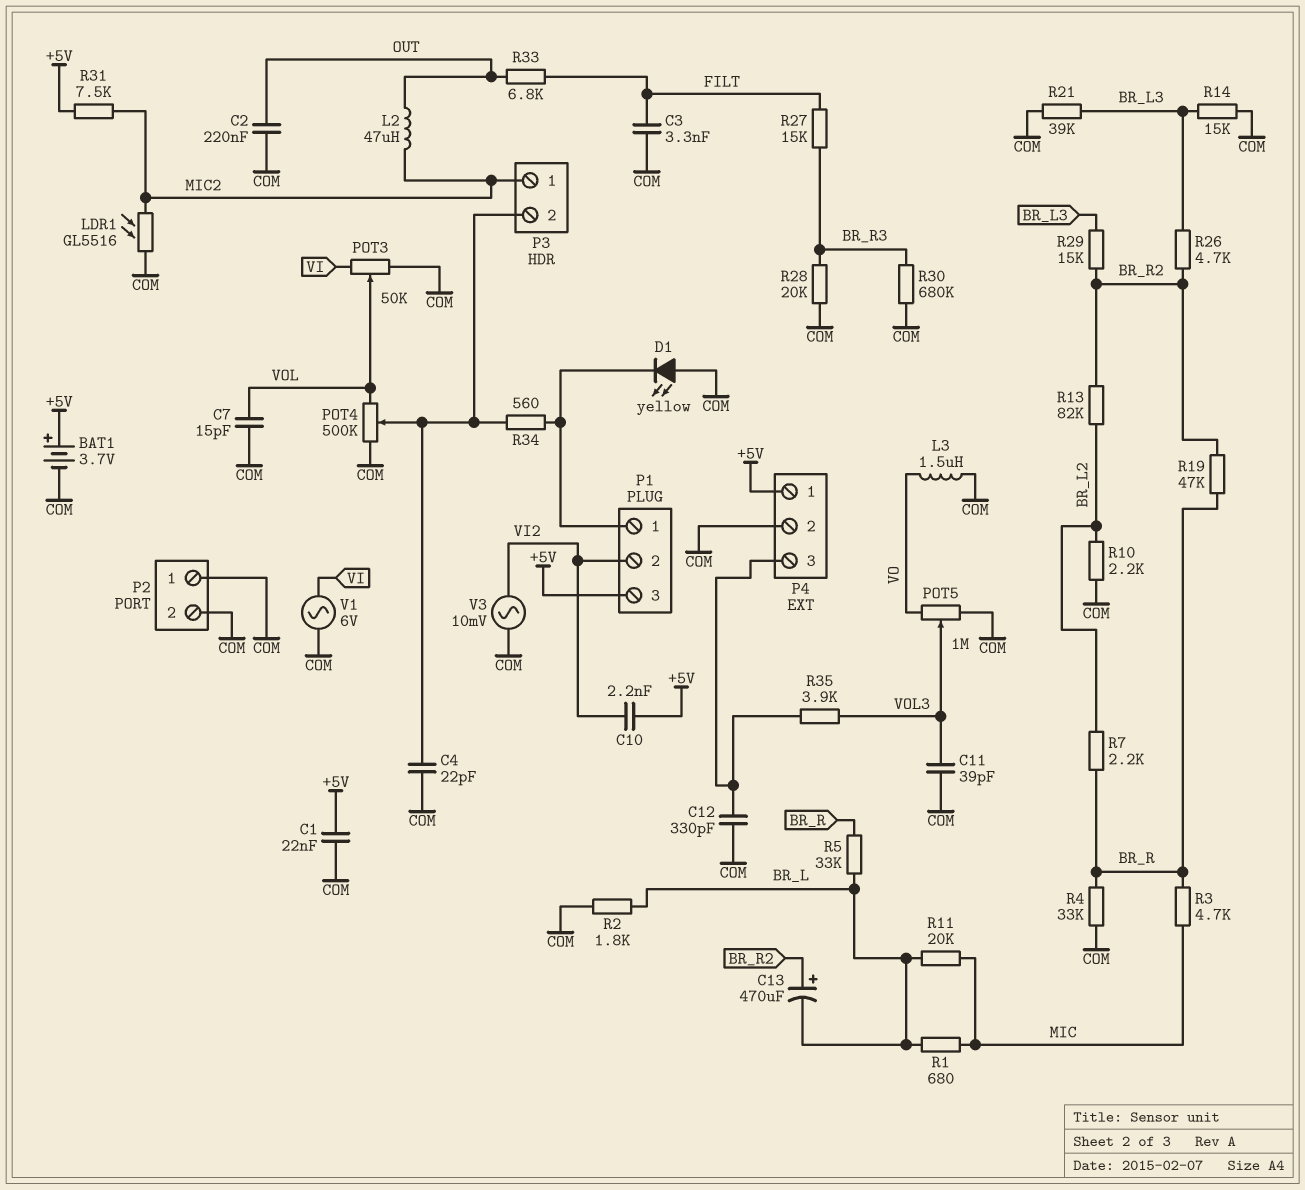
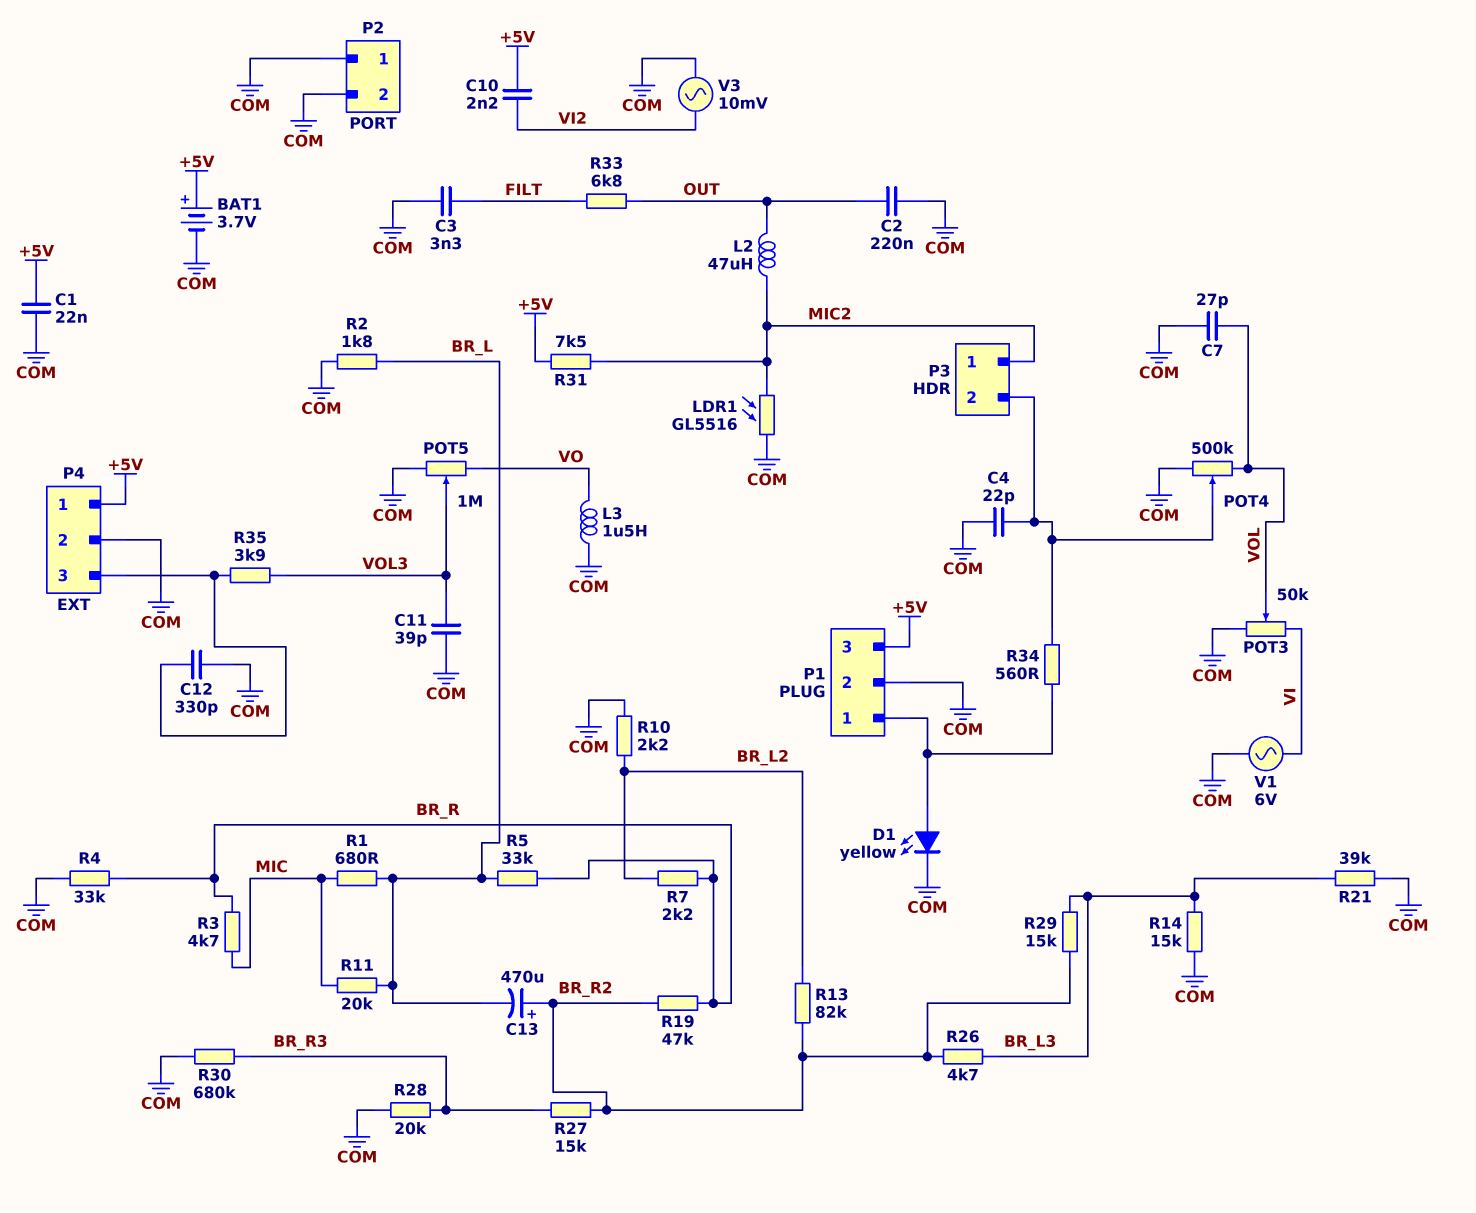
C7: 15pF (COM, VOL) -> 27pF (COM, VOL)
D1: LED yellow (A COM, K P1/1) -> LED yellow (A P1/1, K COM)
P1 pin 2: VI2 -> COM
R27: 15k (BR_R3, FILT) -> 15k (BR_R2, BR_R3)

